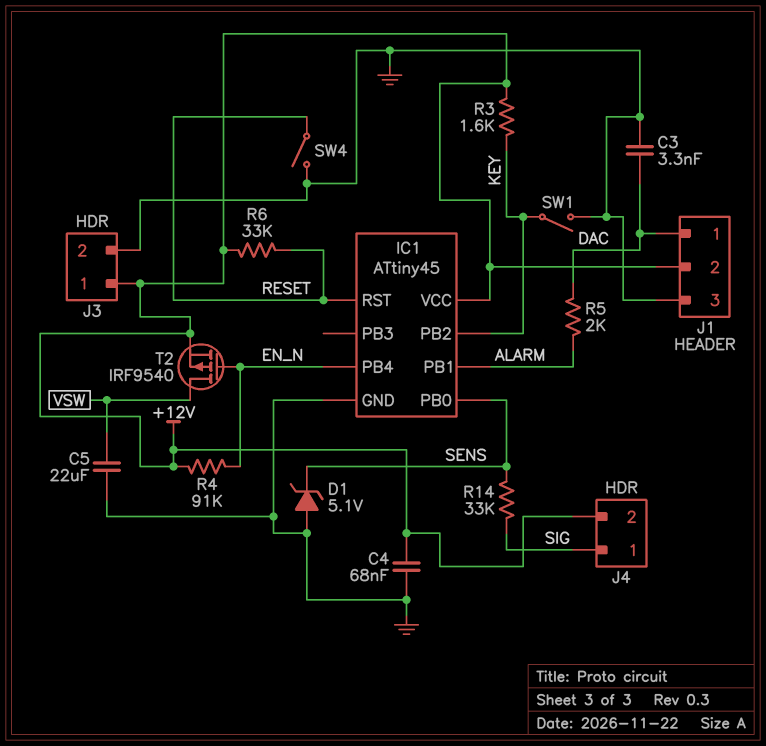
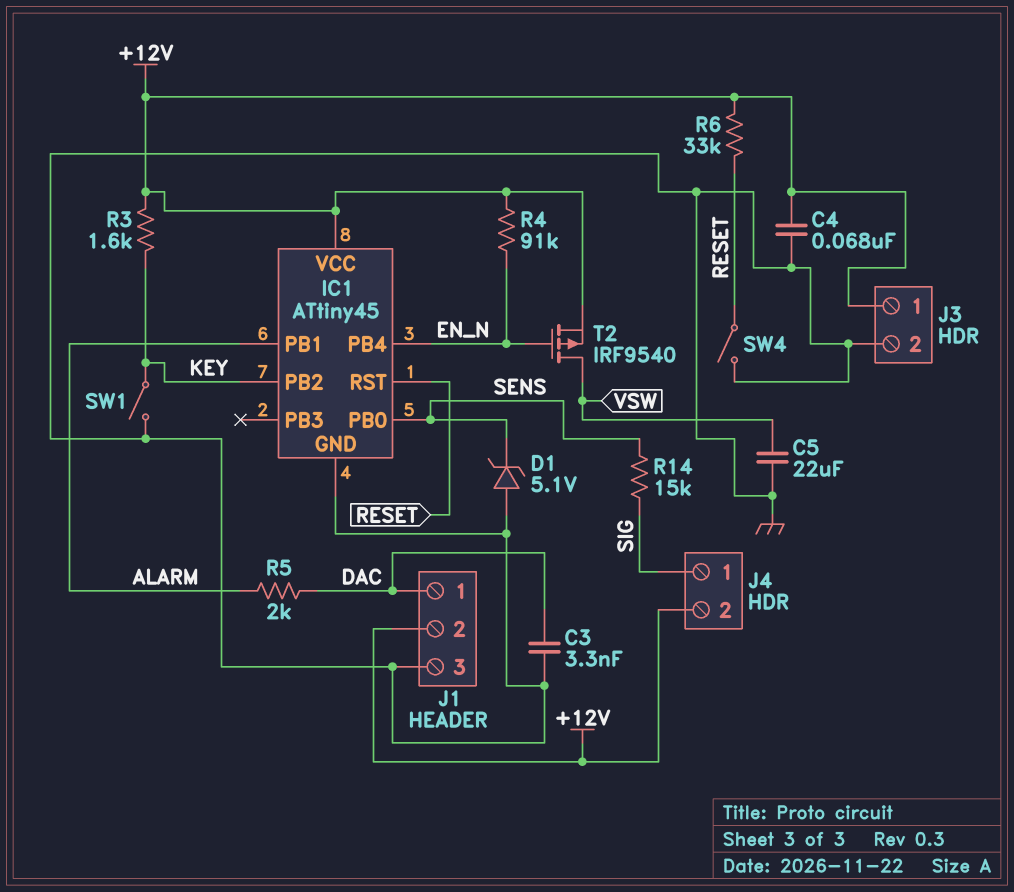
R14: 33k (SENS, SIG) -> 15k (SENS, SIG)

